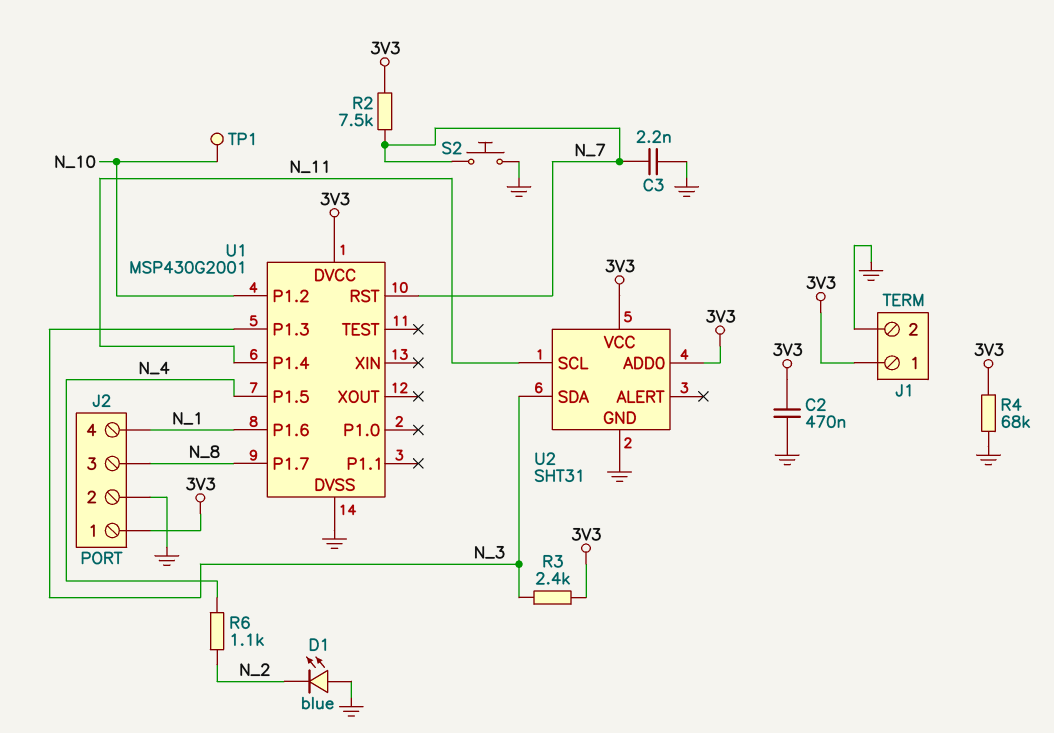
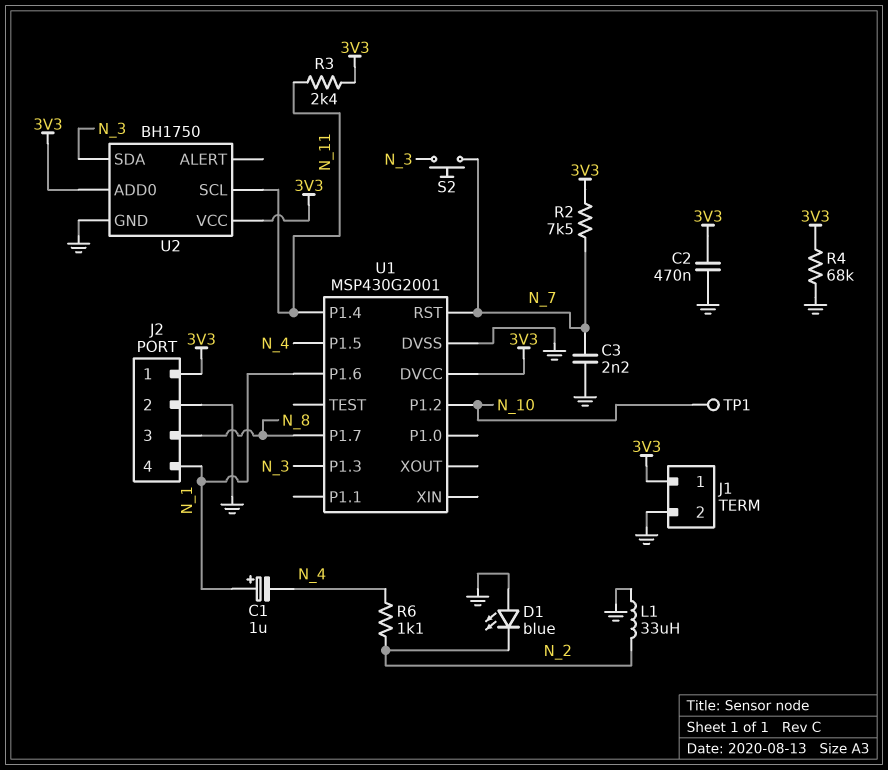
C1: none -> 1uF (plus N_1, minus N_4)
L1: none -> 33uH (GND, N_2)
R3: 2.4k (3V3, N_3) -> 2.4k (3V3, N_11)
S2: button (GND, N_7) -> button (N_3, N_7)
U2: SHT31 -> BH1750

